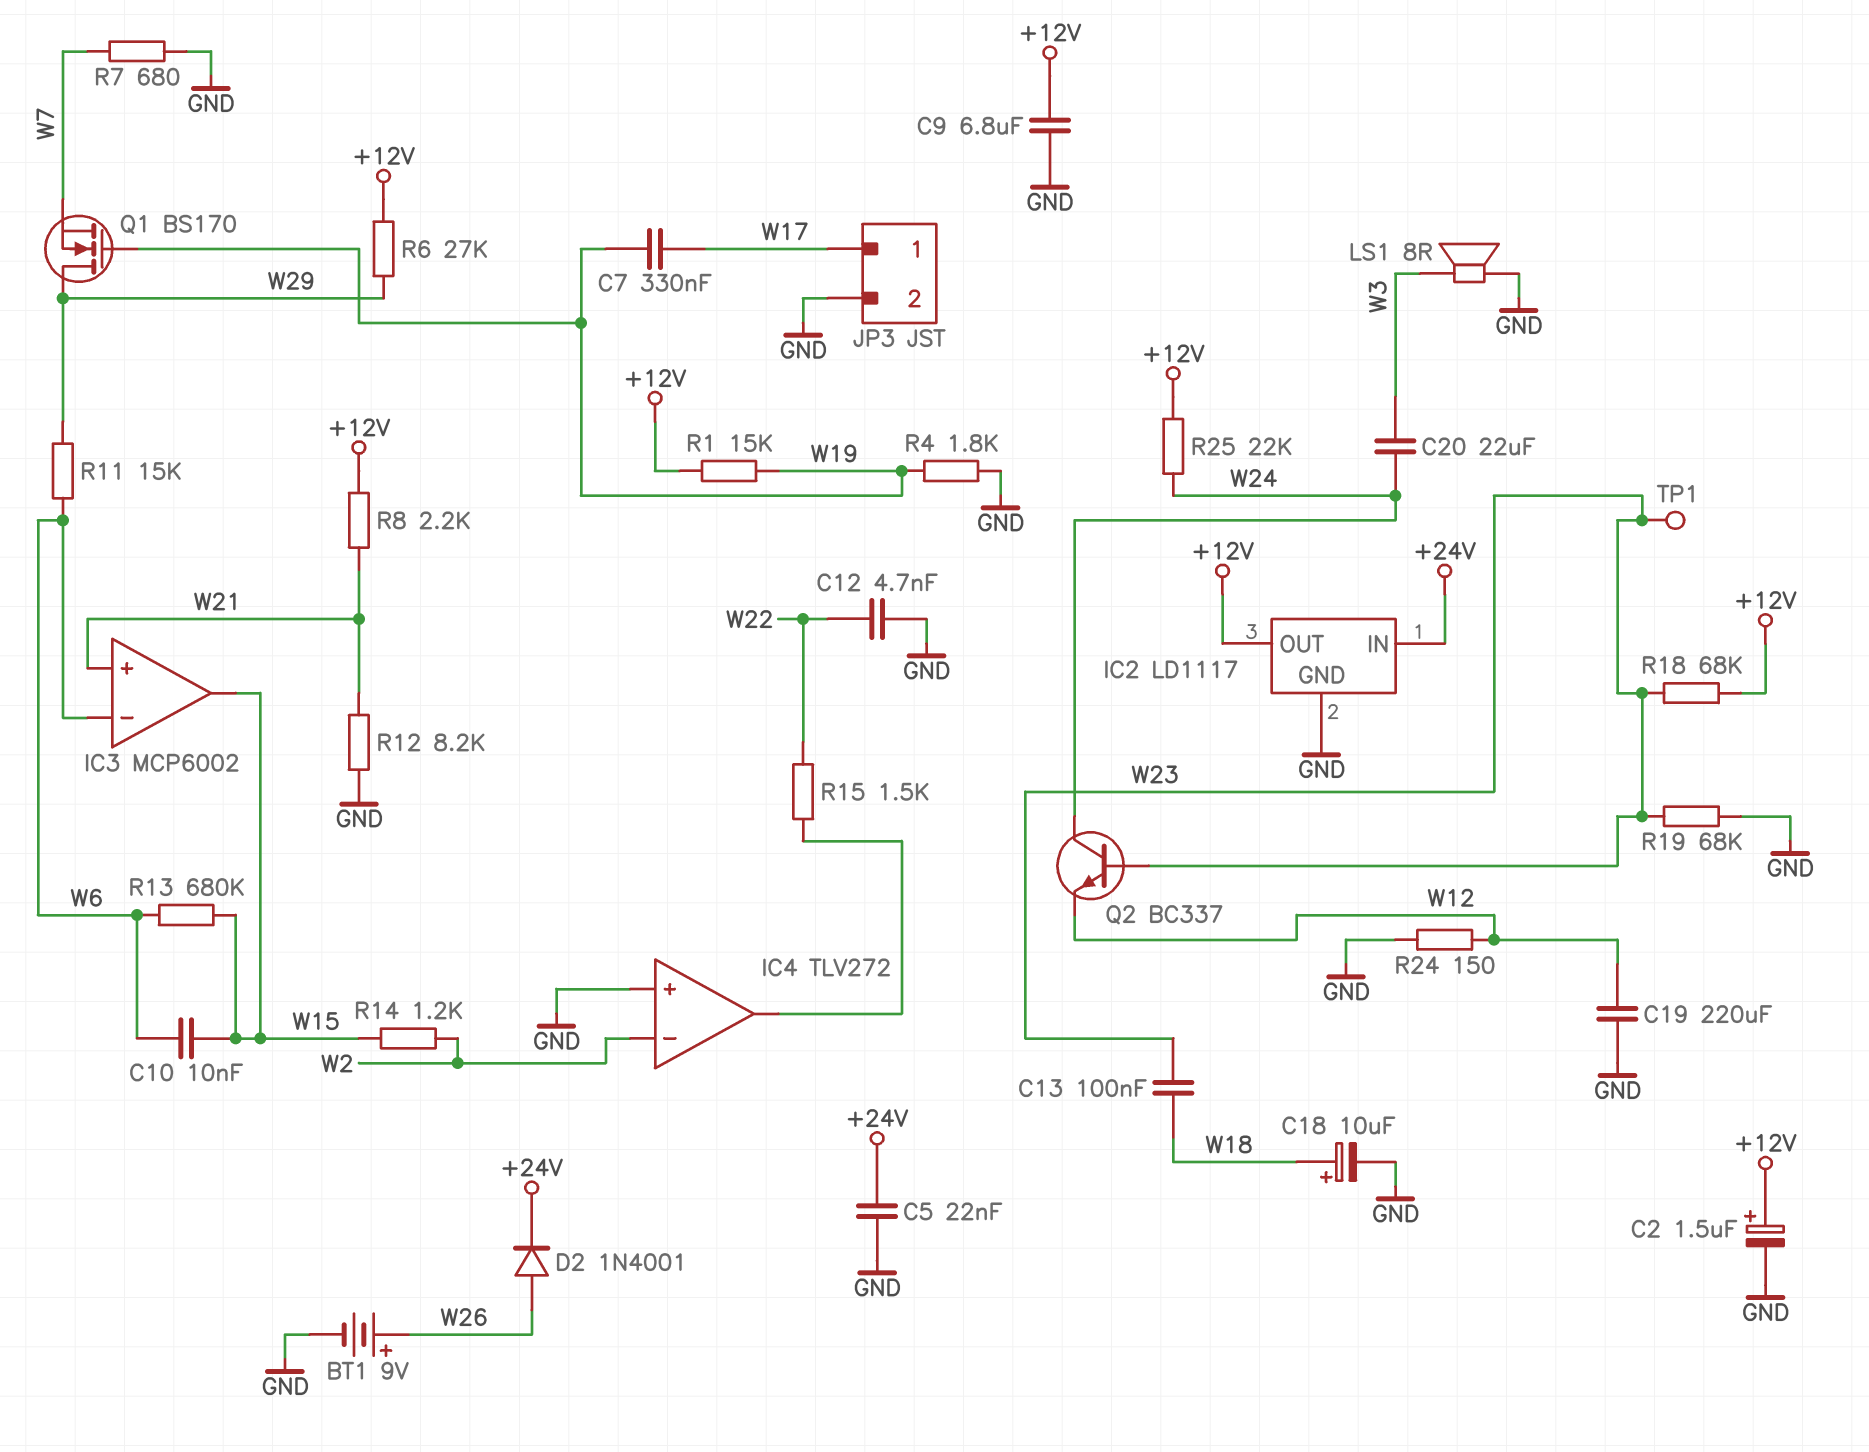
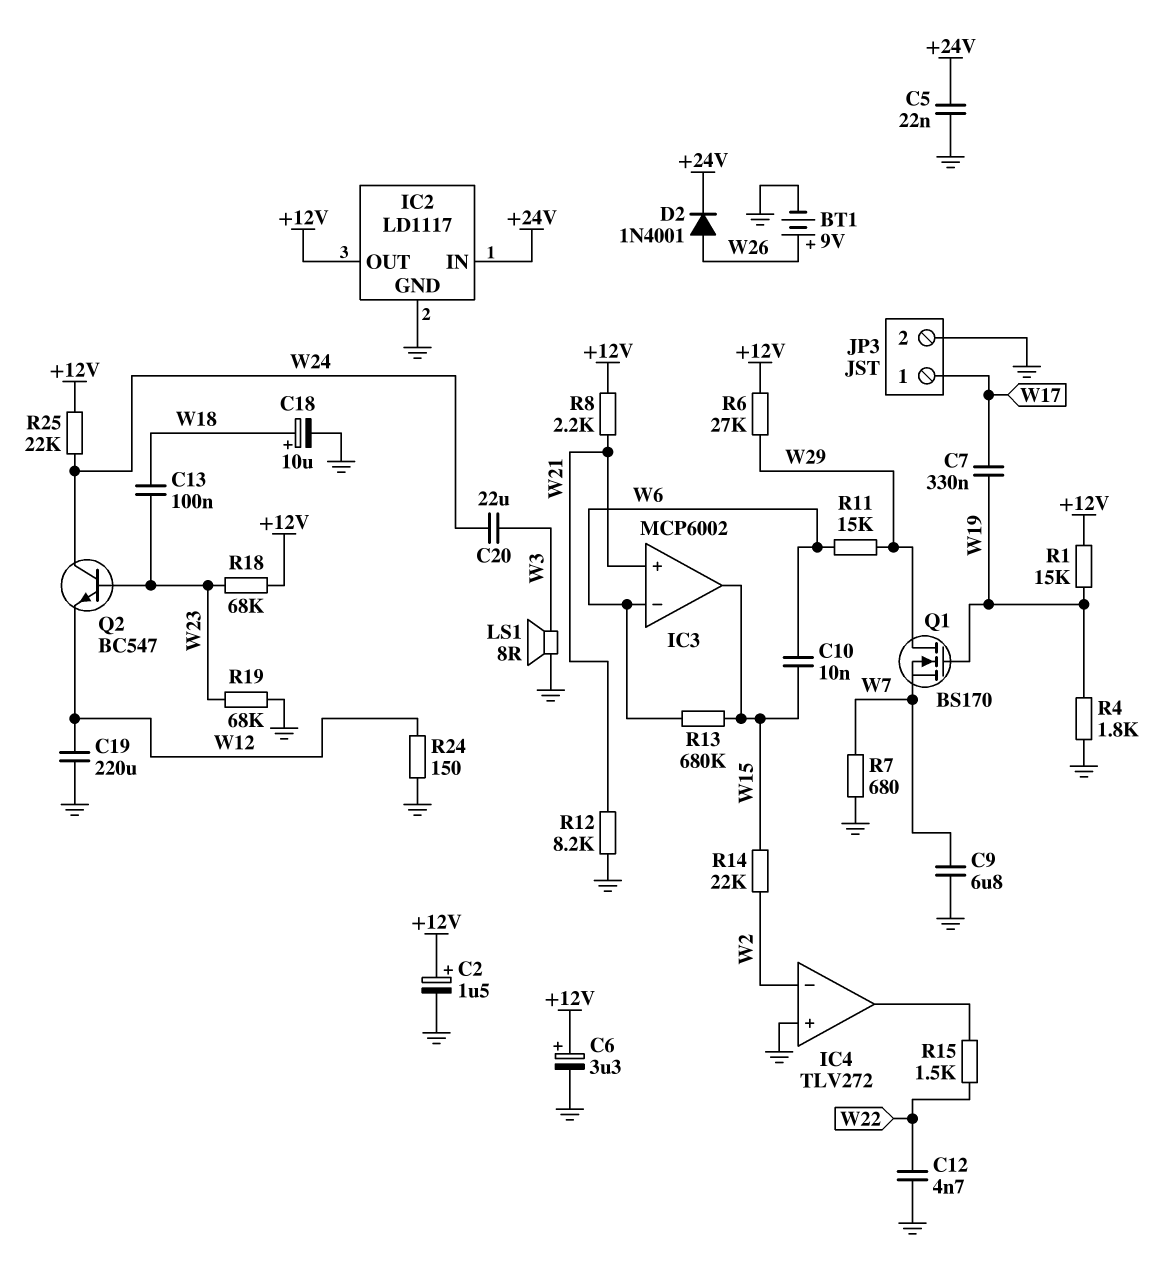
C6: none -> 3.3uF (plus +12V, minus GND)
C9: 6.8uF (+12V, GND) -> 6.8uF (GND, W7)
Q2: NPN BC337 (B W23, C W24, E W12) -> NPN BC547 (B W23, C W24, E W12)
R14: 1.2k (W2, W15) -> 22k (W2, W15)
TP1: test point (W23) -> none

